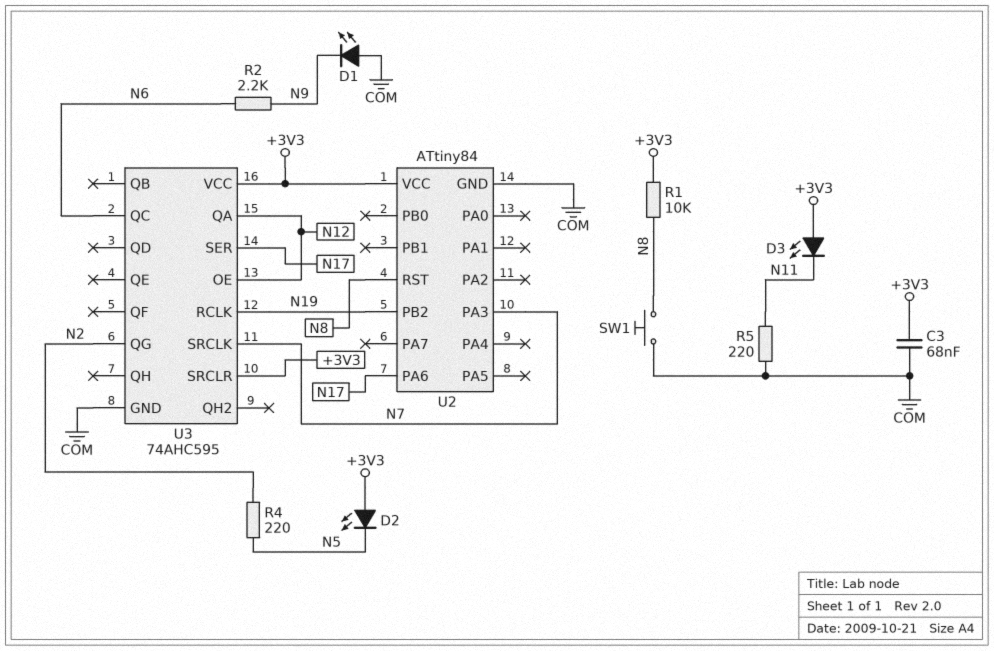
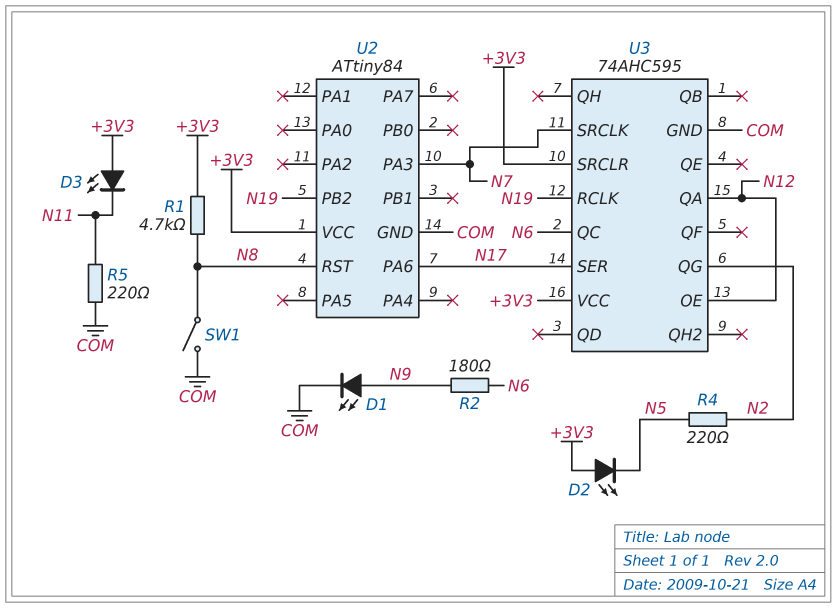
C3: 68nF (+3V3, COM) -> none
D1: LED (A COM, K N9) -> LED (A N9, K COM)
R1: 10k (+3V3, N8) -> 4.7k (+3V3, N8)
R2: 2.2k (N6, N9) -> 180 (N6, N9)
SW1: button (COM, N8) -> switch (COM, N8)

